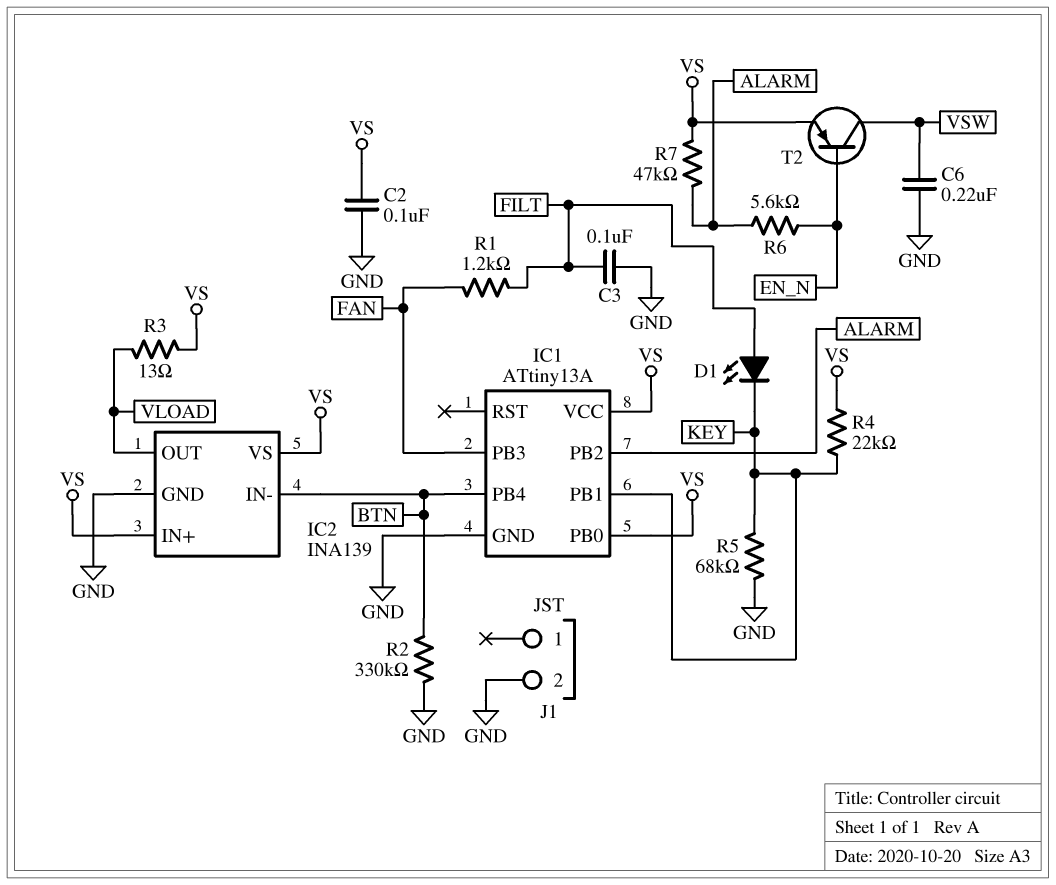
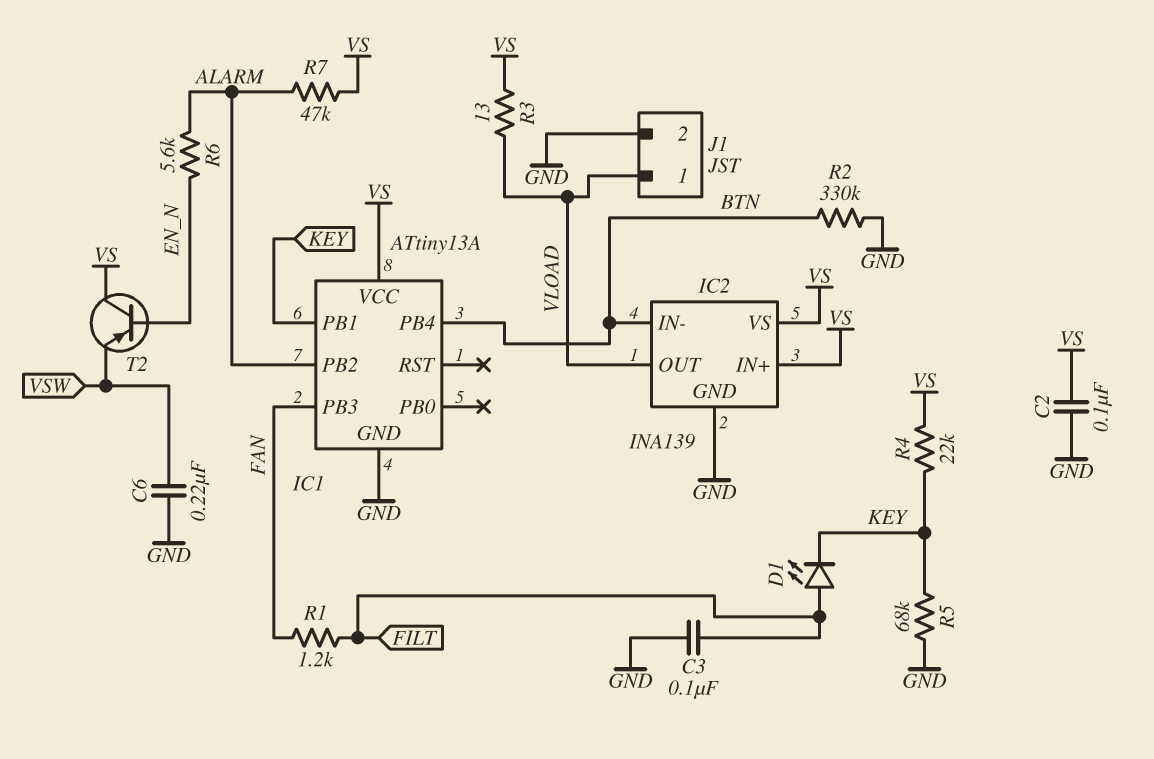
IC1 pin PB0: VS -> none
J1 pin 1: none -> VLOAD
T2: PNP (B EN_N, C VSW, E VS) -> PNP (B EN_N, C VS, E VSW)

